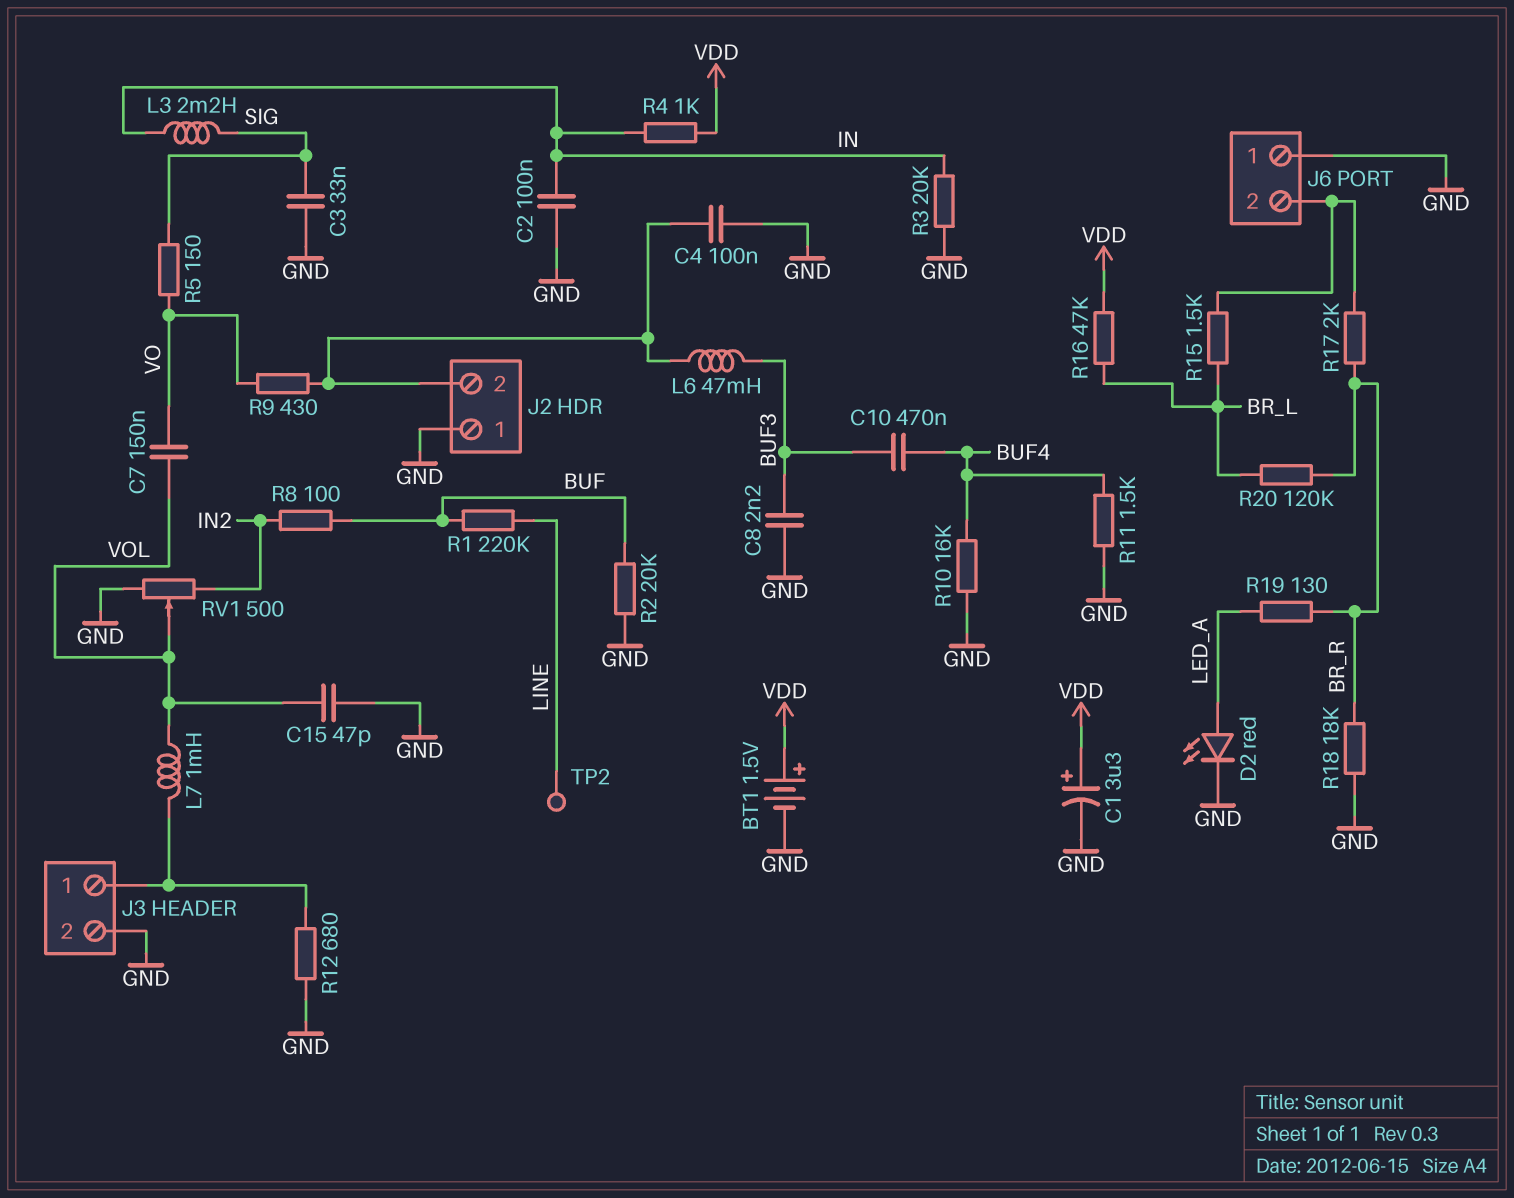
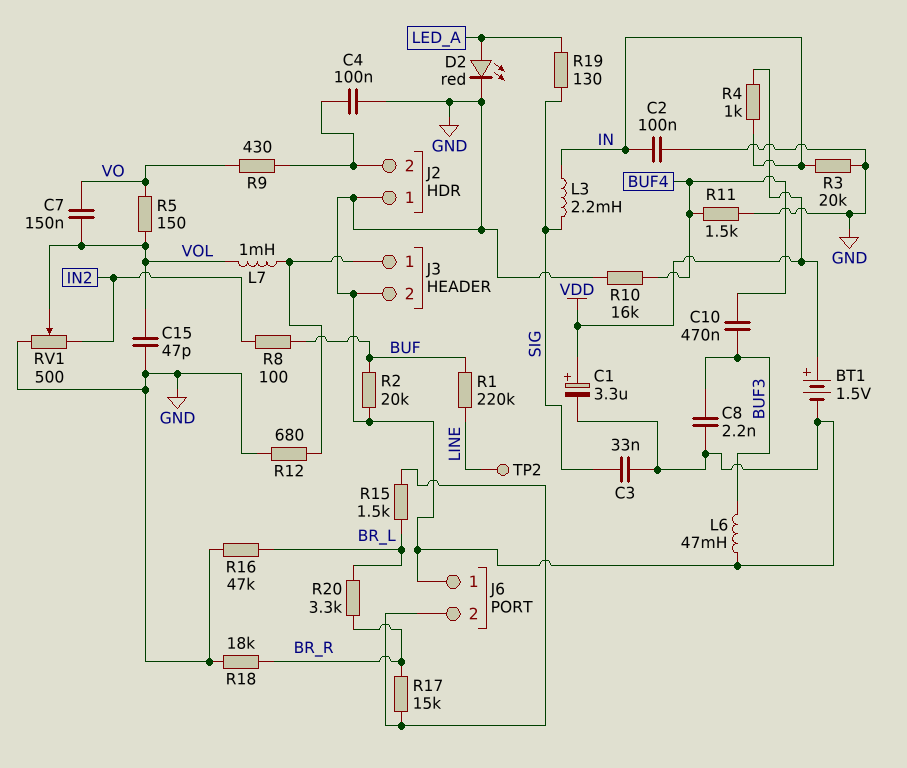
L6: 47mH (BUF3, J2/2) -> 47mH (BUF3, GND)
R5: 150 (SIG, VO) -> 150 (VO, VOL)
R16: 47k (BR_L, VDD) -> 47k (BR_L, GND)
R17: 2k (BR_R, J6/2) -> 15k (BR_R, J6/2)
R19: 130 (BR_R, LED_A) -> 130 (LED_A, SIG)
R20: 120k (BR_L, BR_R) -> 3.3k (BR_L, BR_R)

